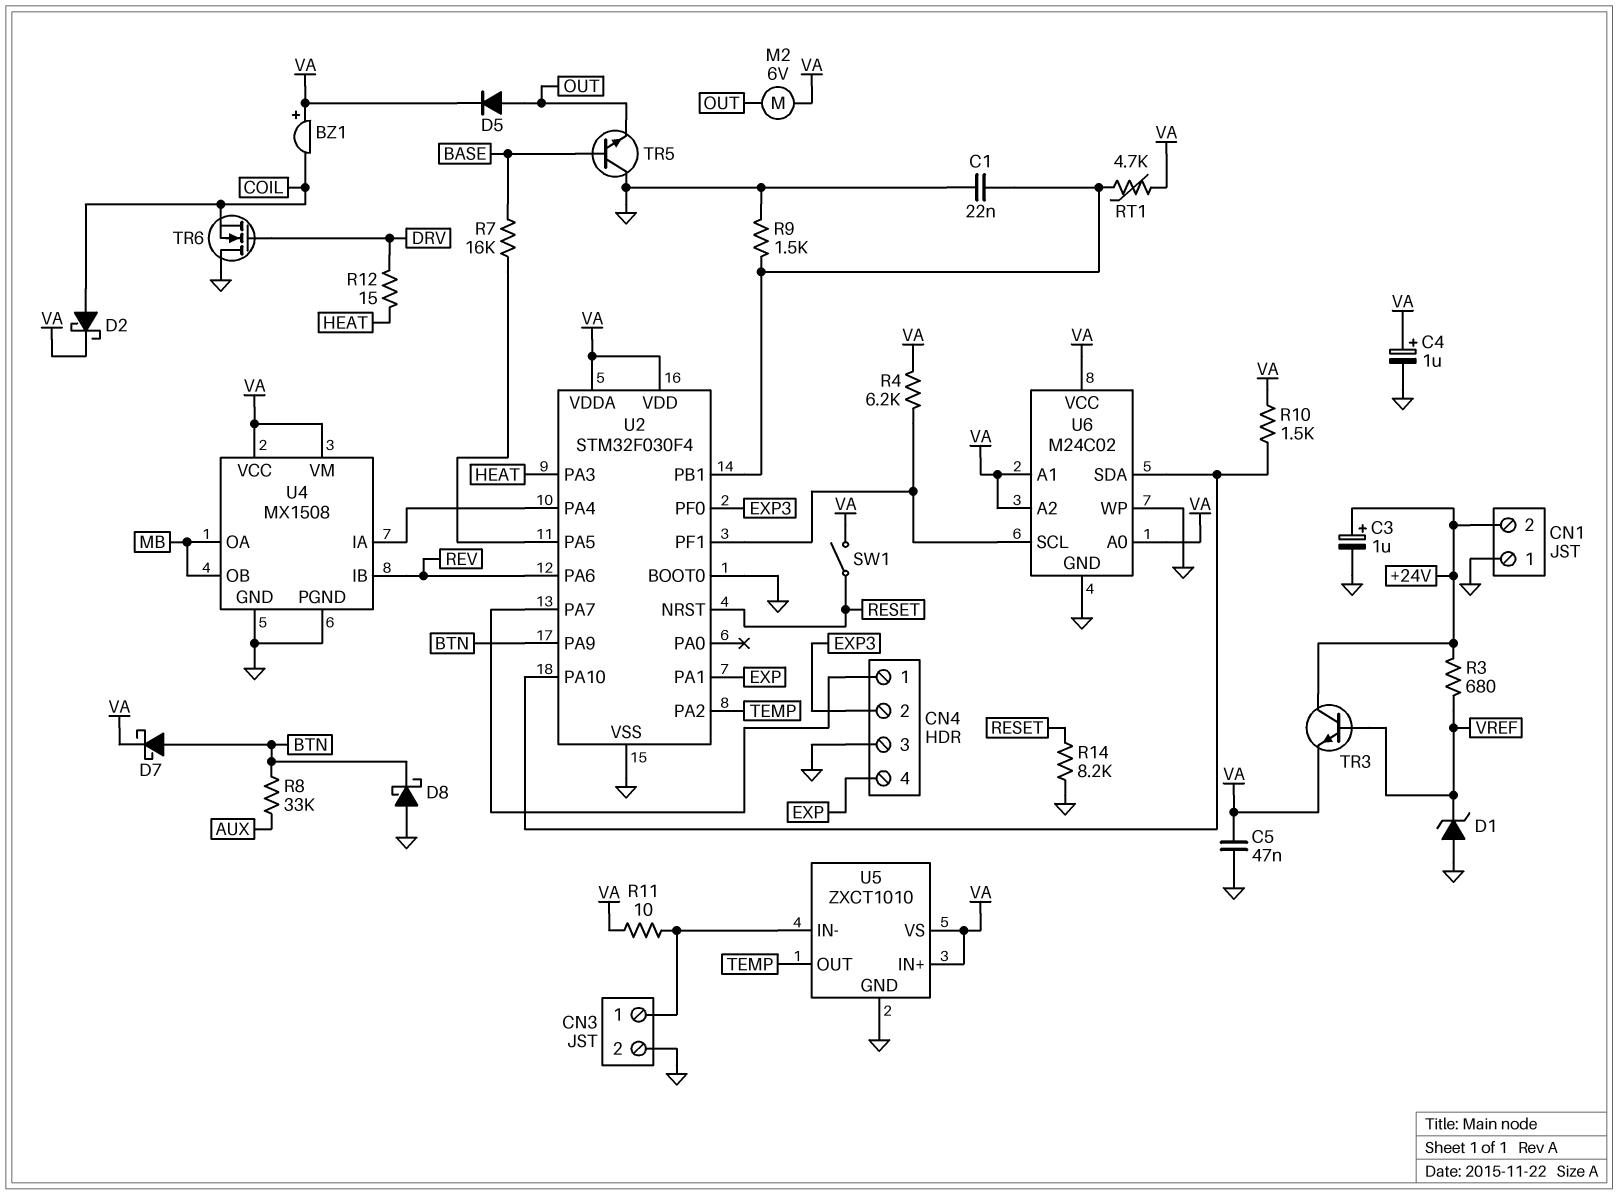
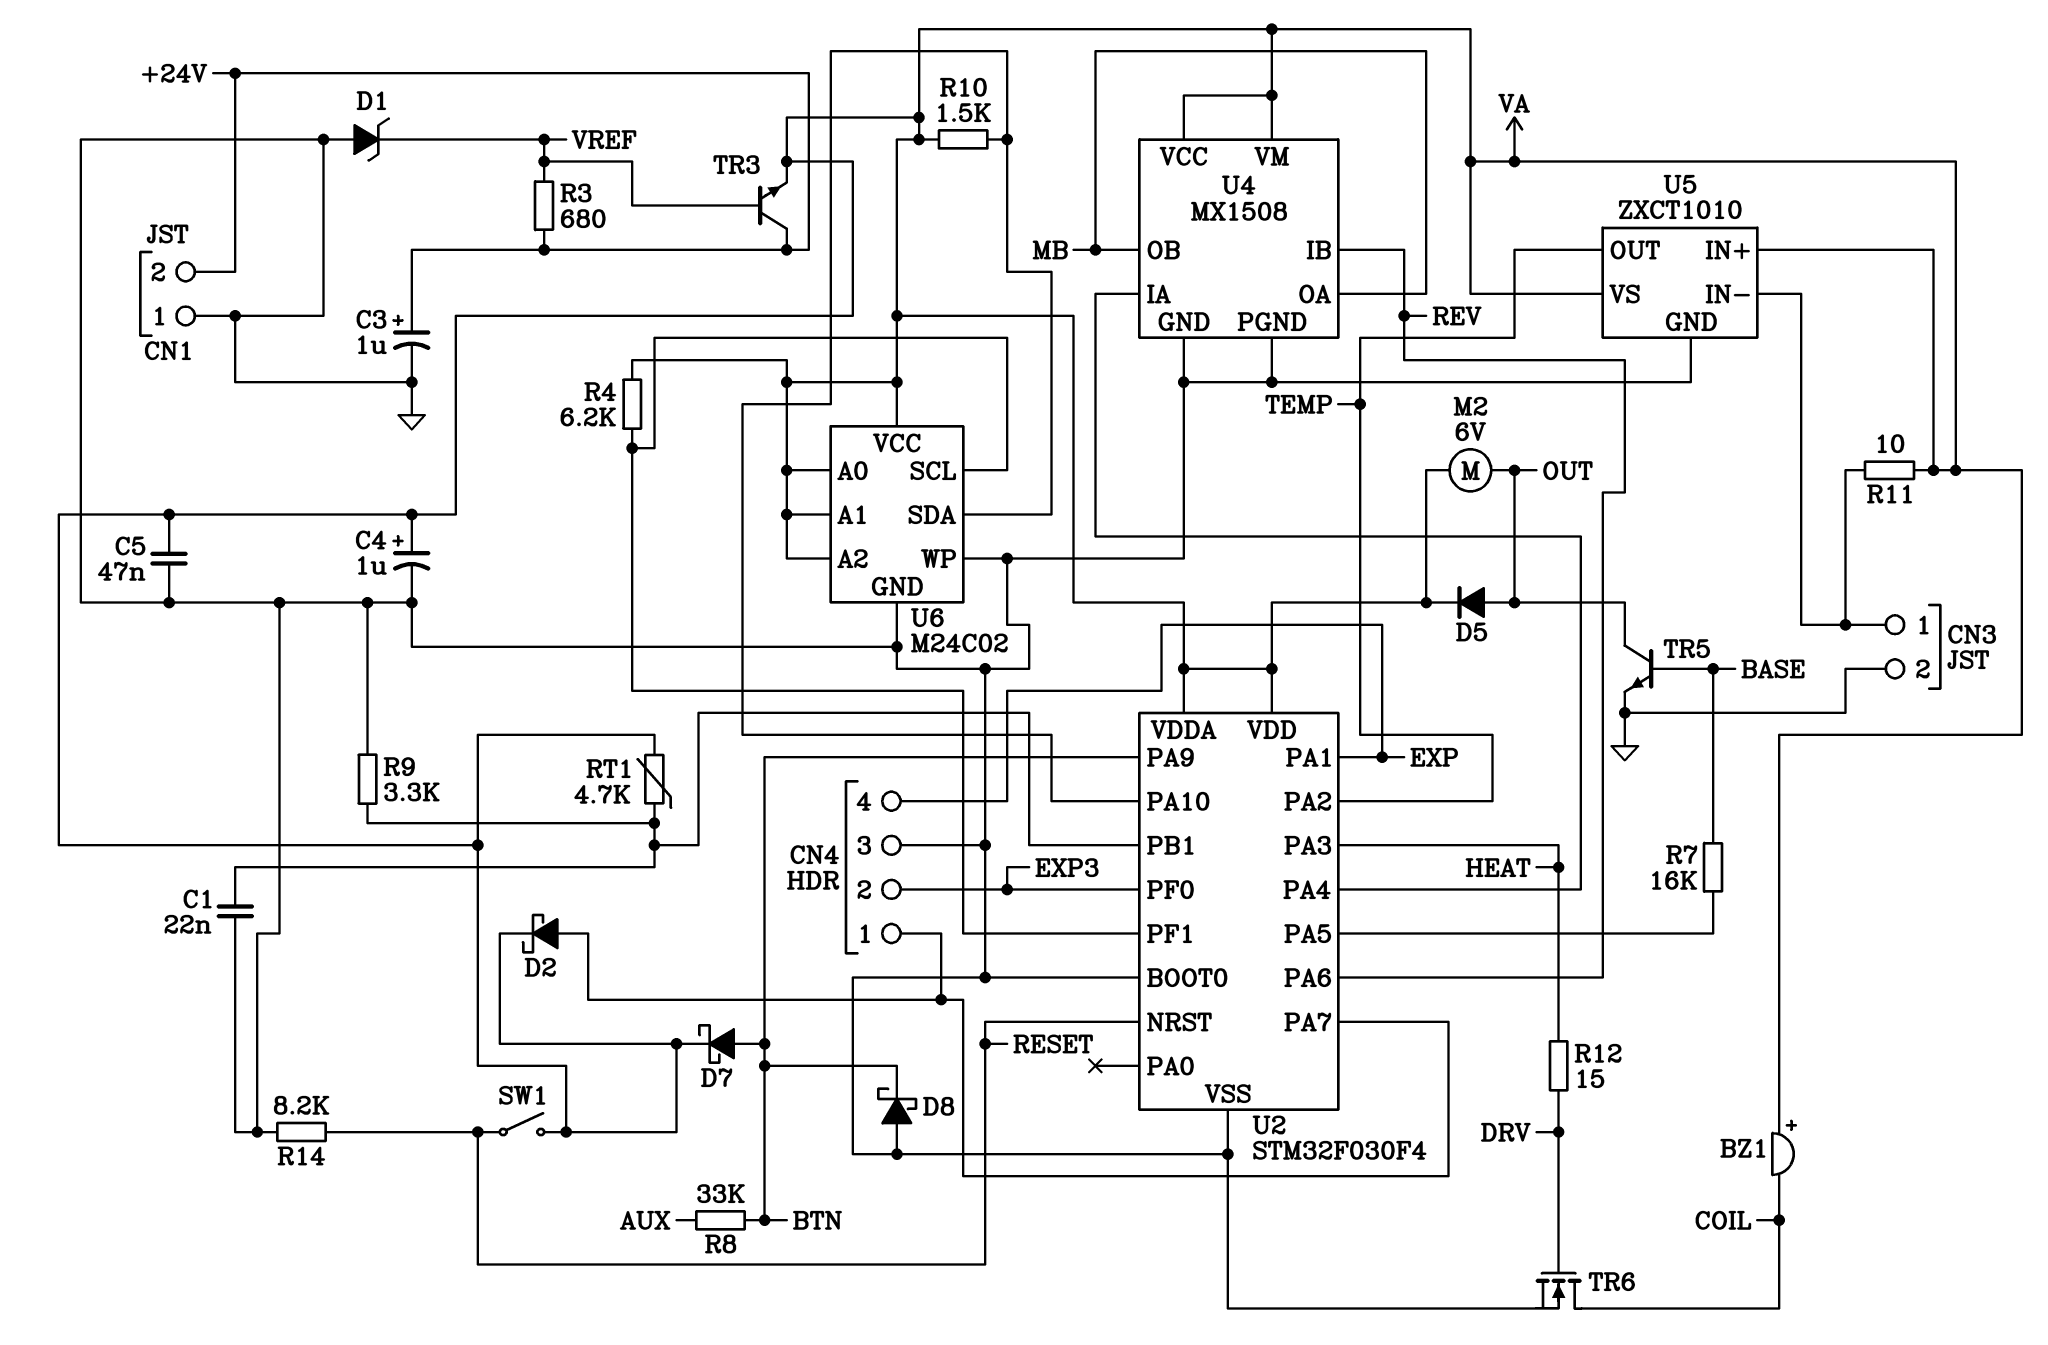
D2: schottky (A COIL, K VA) -> schottky (A CN4/1, K VA)
R9: 1.5k (GND, U2/PB1) -> 3.3k (GND, U2/PB1)
TR5: NPN (B BASE, C GND, E OUT) -> NPN (B BASE, C OUT, E GND)
TR6: NMOS (G DRV, D GND, S COIL) -> NMOS (G DRV, D COIL, S GND)

